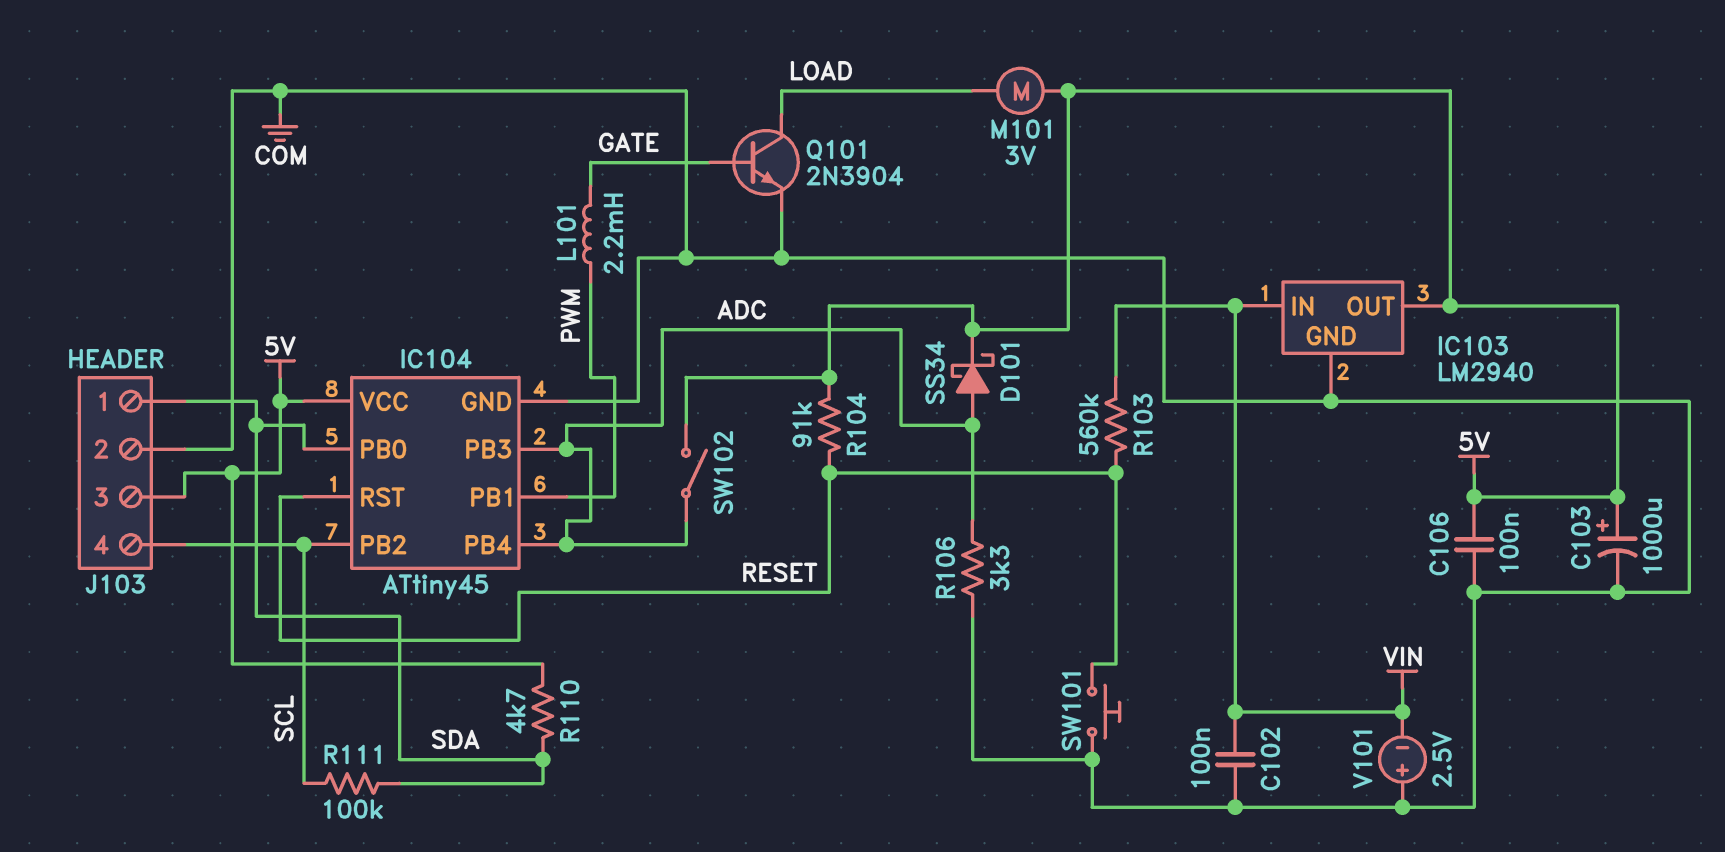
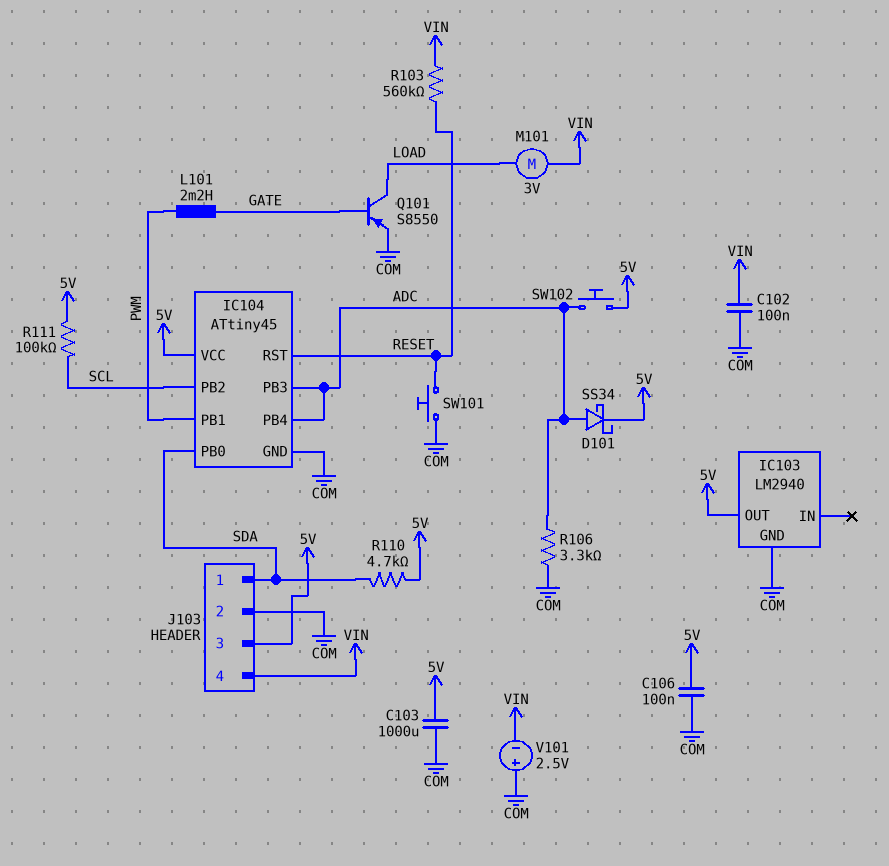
C103: 1000uF (plus 5V, minus COM) -> 1000uF (5V, COM)
IC103 pin IN: VIN -> none
J103 pin 4: SCL -> VIN
M101: motor 3V (5V, LOAD) -> motor 3V (LOAD, VIN)
Q101: NPN 2N3904 (B GATE, C LOAD, E COM) -> PNP S8550 (B GATE, C LOAD, E COM)
R104: 91k (5V, RESET) -> none
R111: 100k (SCL, SDA) -> 100k (5V, SCL)
SW102: switch (5V, ADC) -> button (5V, ADC)

